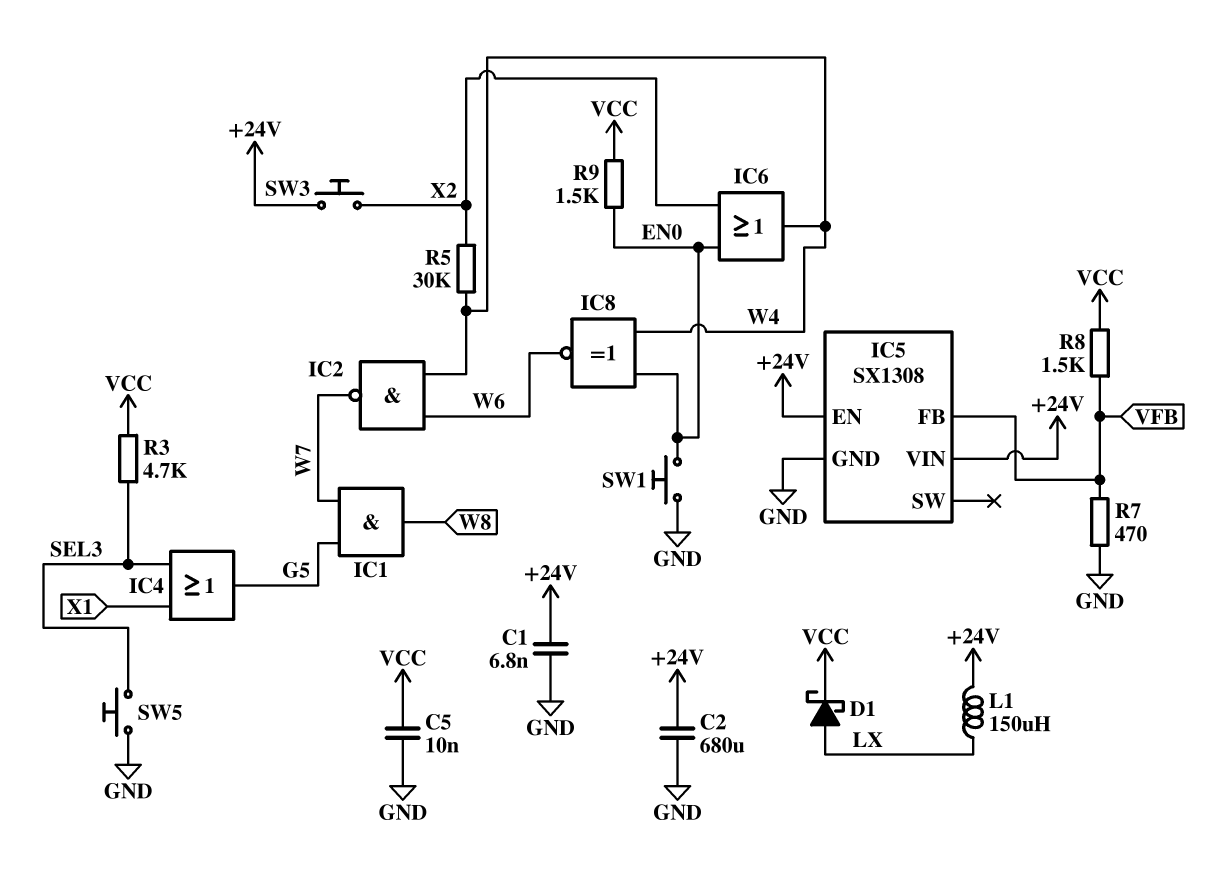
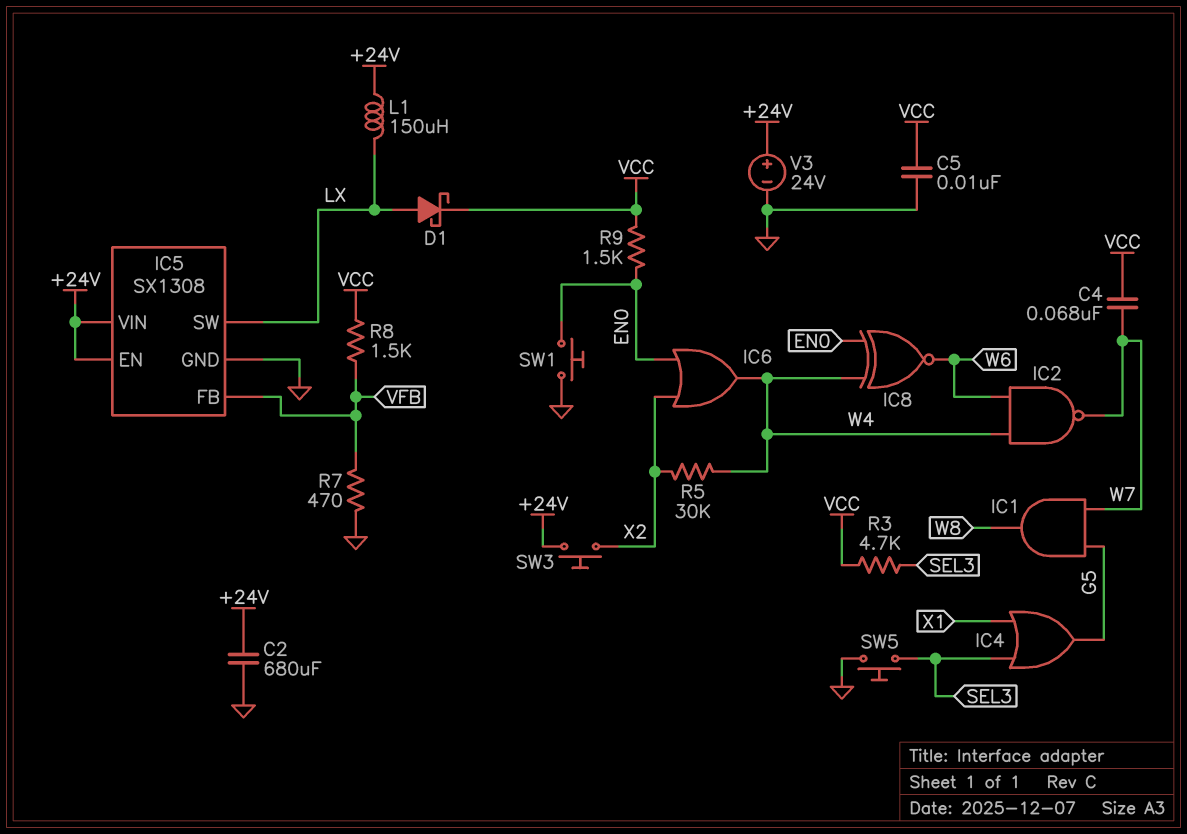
C1: 6.8nF (+24V, GND) -> none
C4: none -> 68nF (VCC, W7)
IC5 pin SW: none -> LX
V3: none -> 24V (plus +24V, minus GND)

